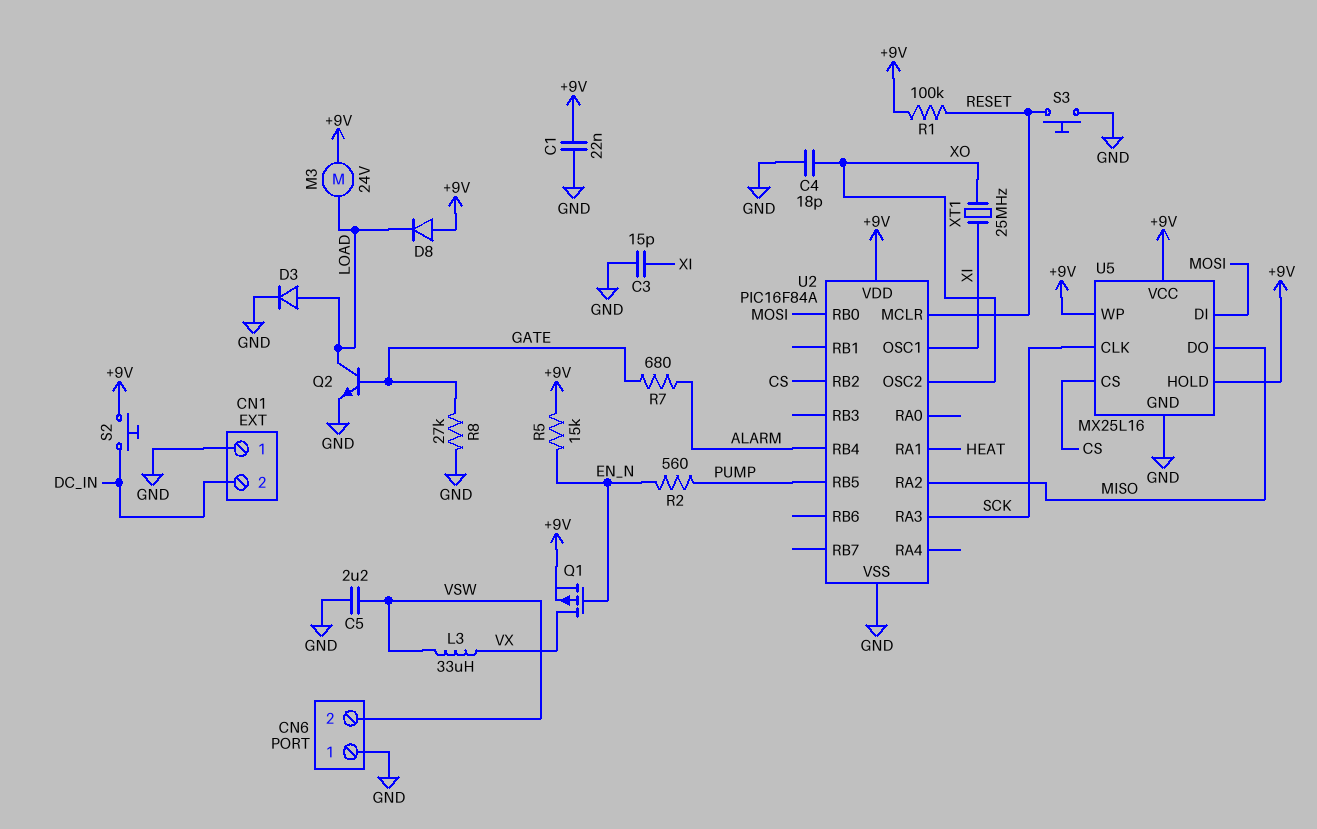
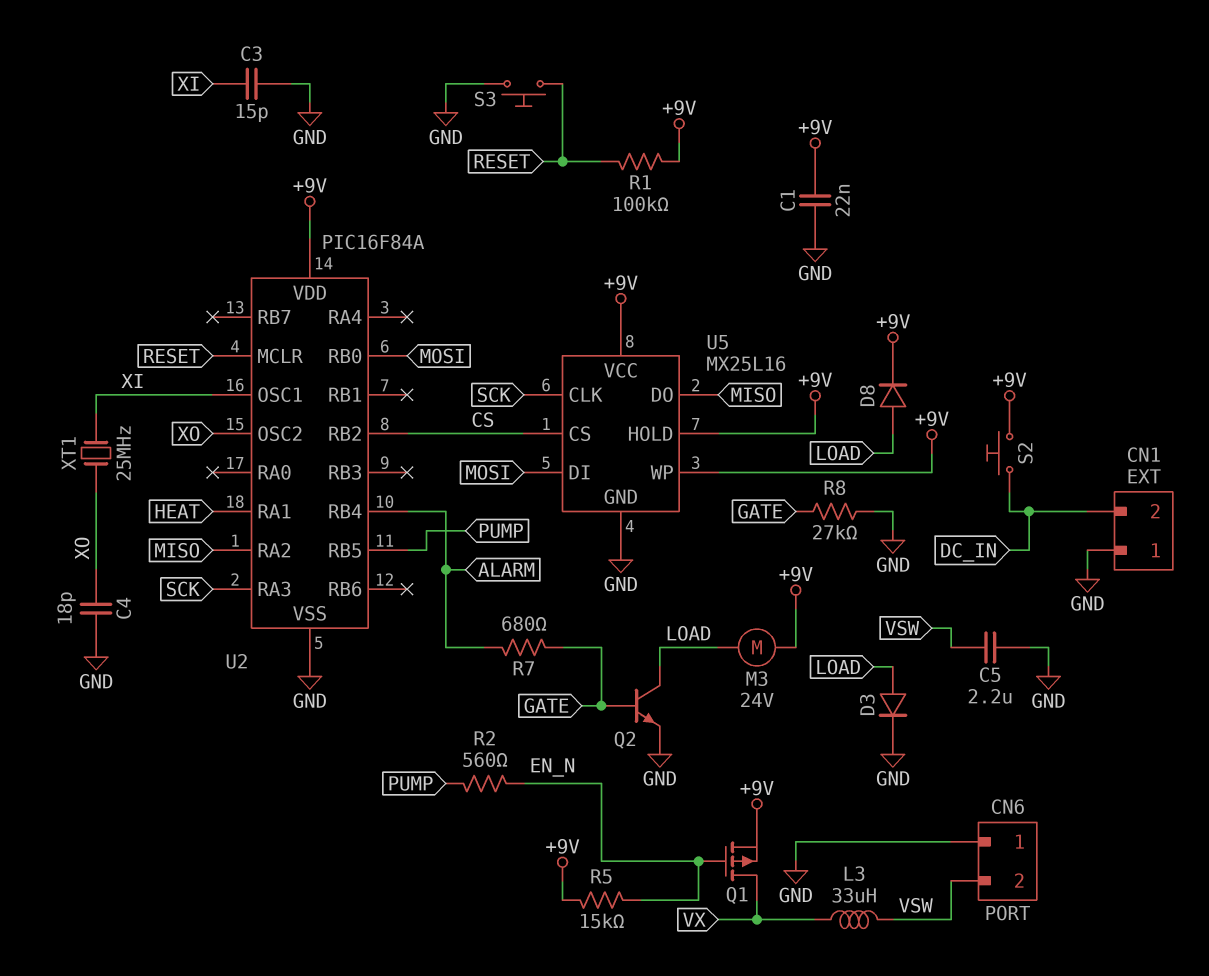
D8: diode (A +9V, K LOAD) -> diode (A LOAD, K +9V)

